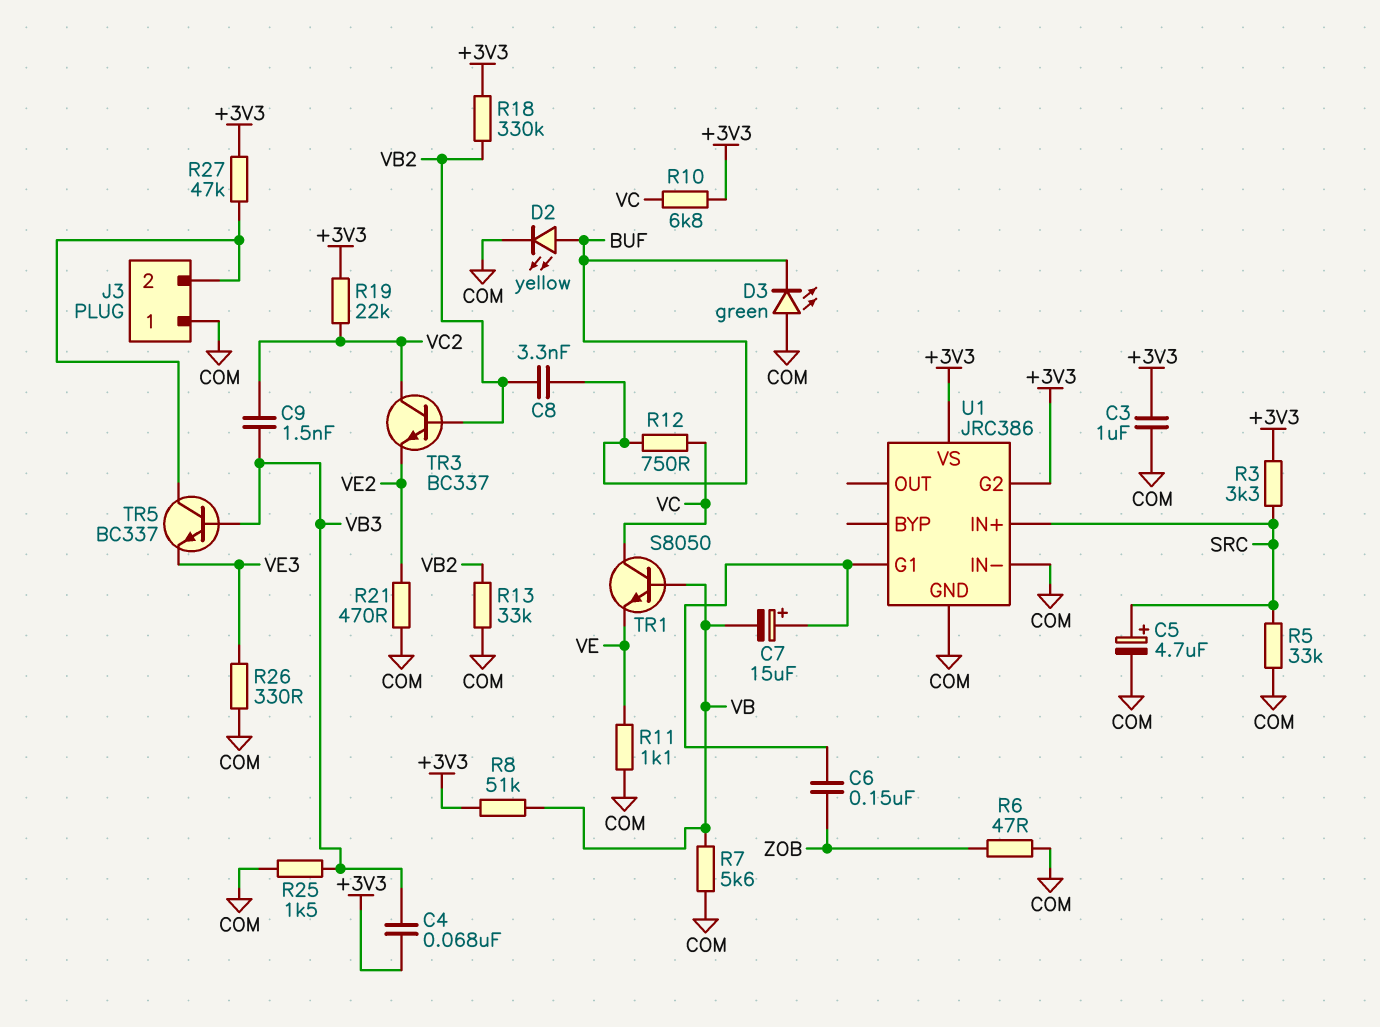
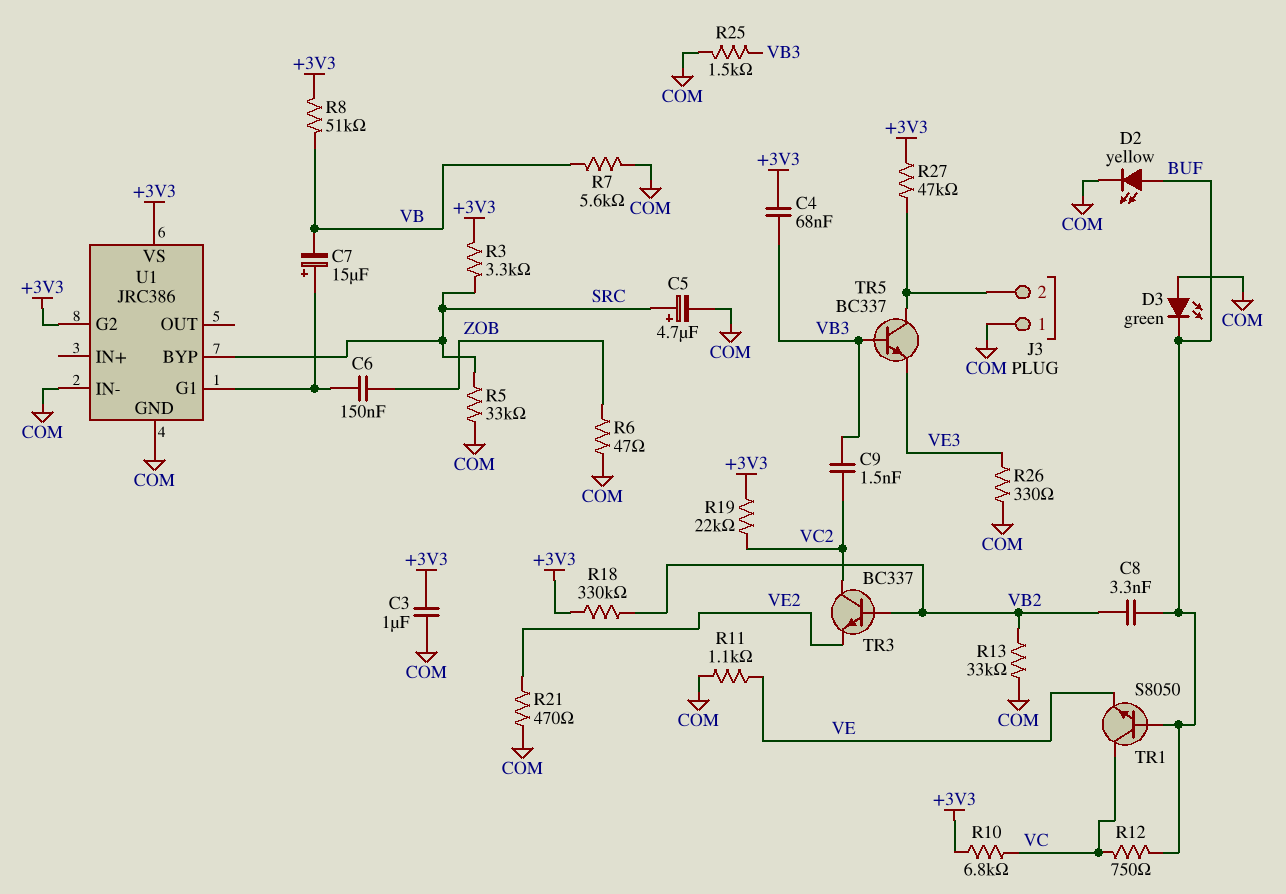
TR1: NPN S8050 (B VB, C VC, E VE) -> NPN S8050 (B BUF, C VC, E VE)
U1 pin BYP: none -> SRC
U1 pin IN+: SRC -> none

